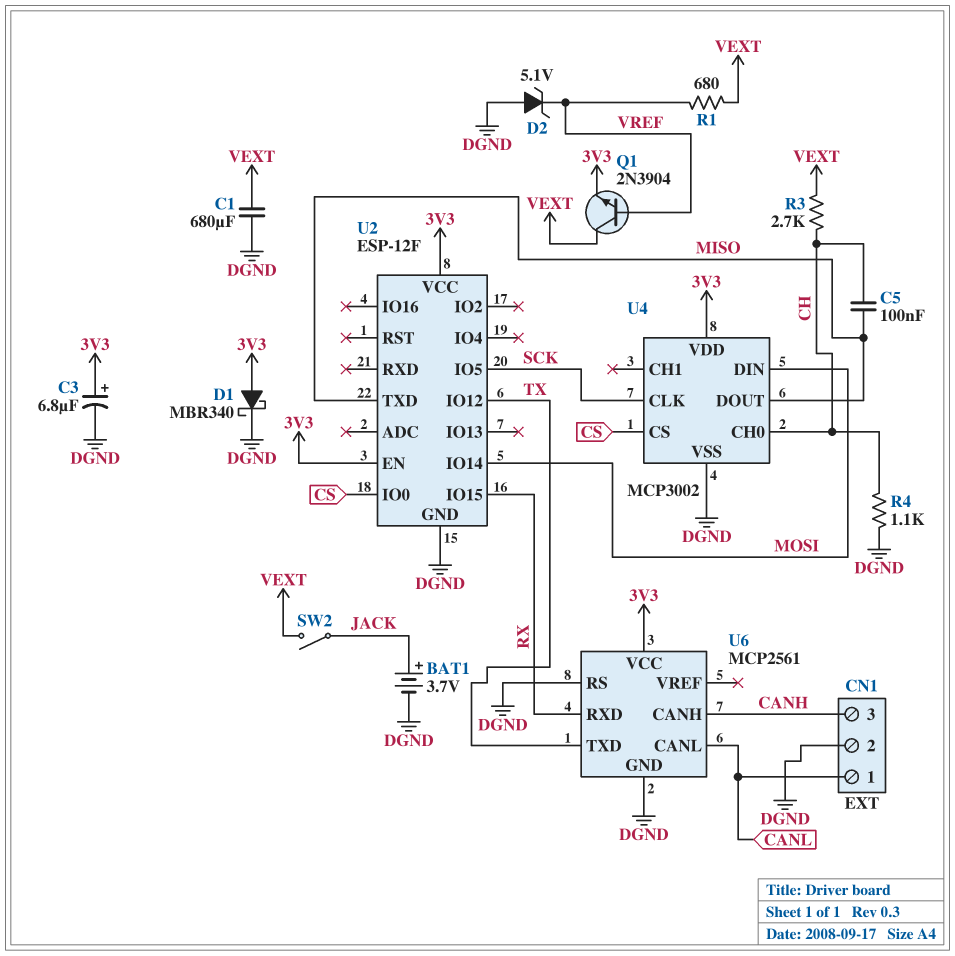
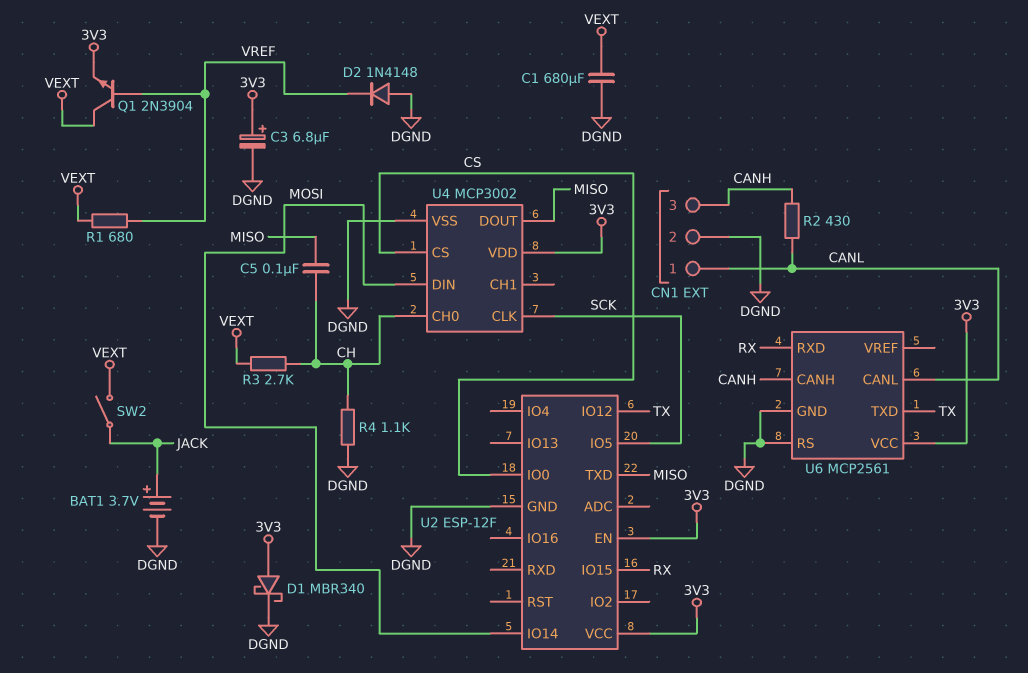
D2: zener 5.1V (A DGND, K VREF) -> diode 1N4148 (A DGND, K VREF)
R2: none -> 430 (CANH, CANL)

